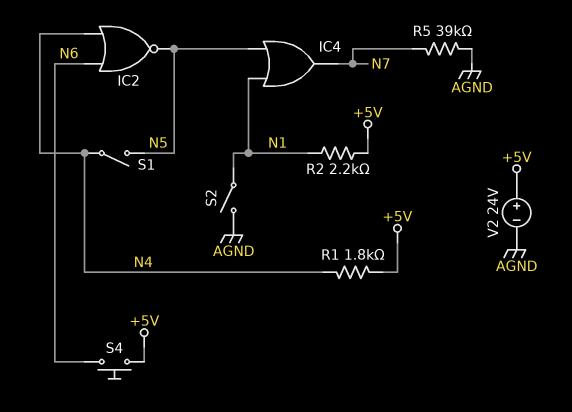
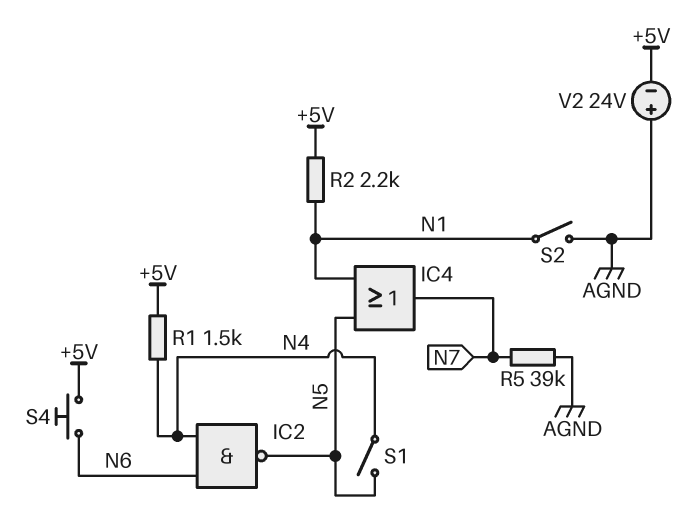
IC2: NOR (in N4, in N6, out N5) -> NAND (in N4, in N6, out N5)
R1: 1.8k (+5V, N4) -> 1.5k (+5V, N4)
V2: 24V (plus +5V, minus AGND) -> 24V (plus AGND, minus +5V)

